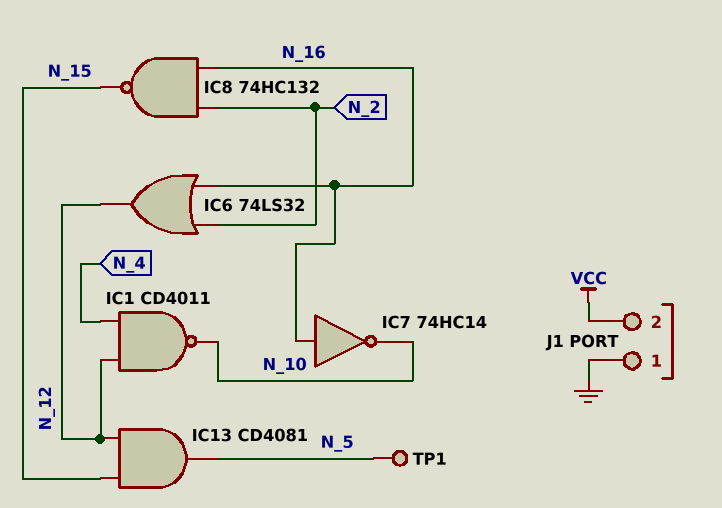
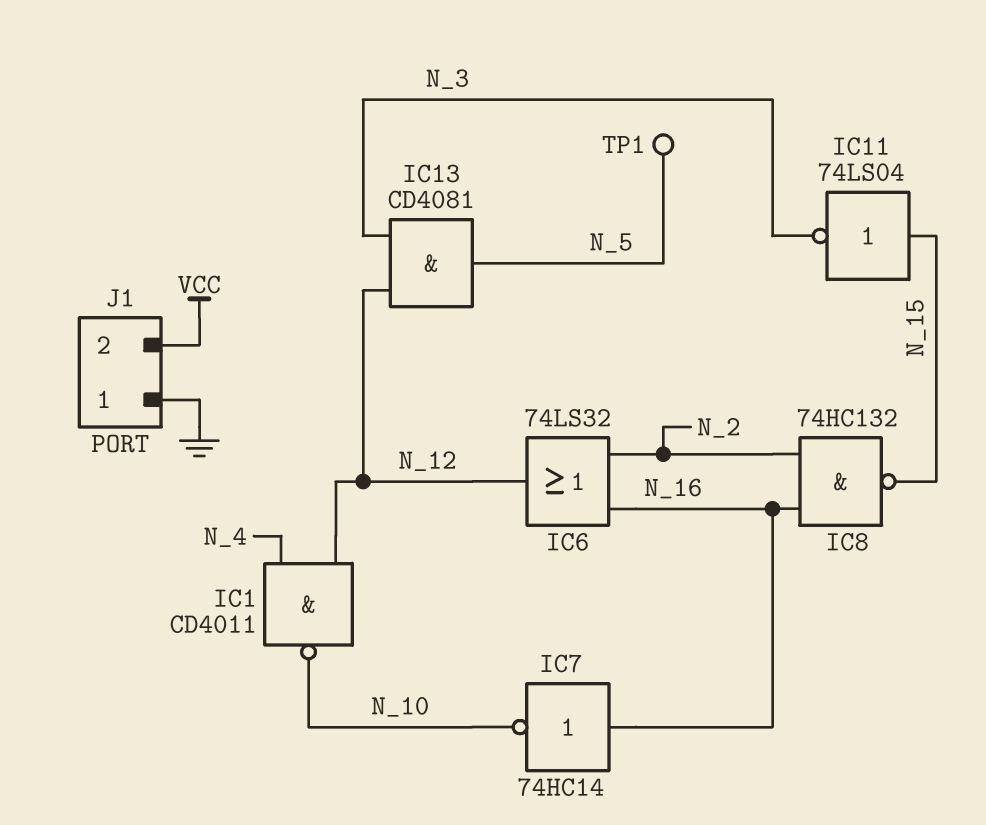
IC11: none -> NOT 74LS04 (in N_15, out N_3)
IC13: AND CD4081 (in N_12, in N_15, out N_5) -> AND CD4081 (in N_3, in N_12, out N_5)

